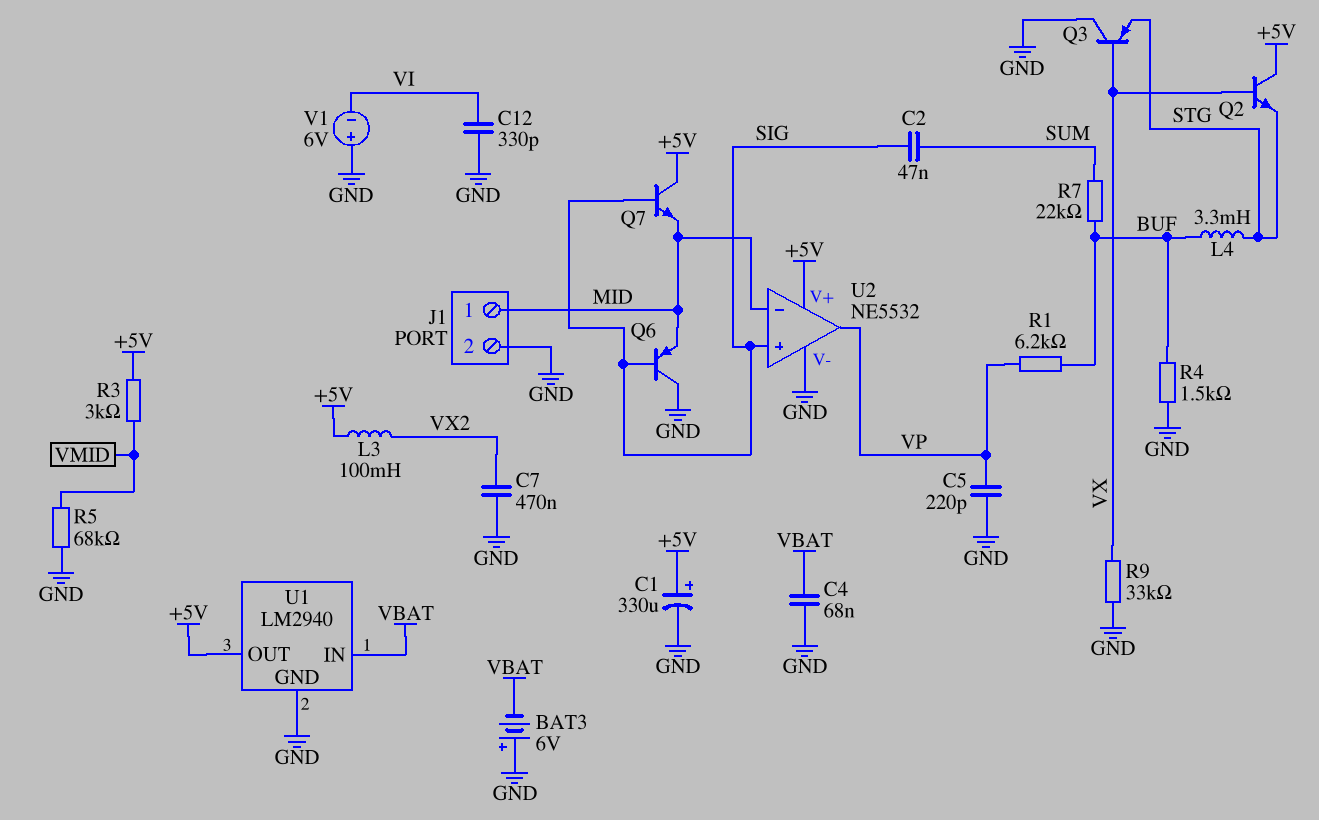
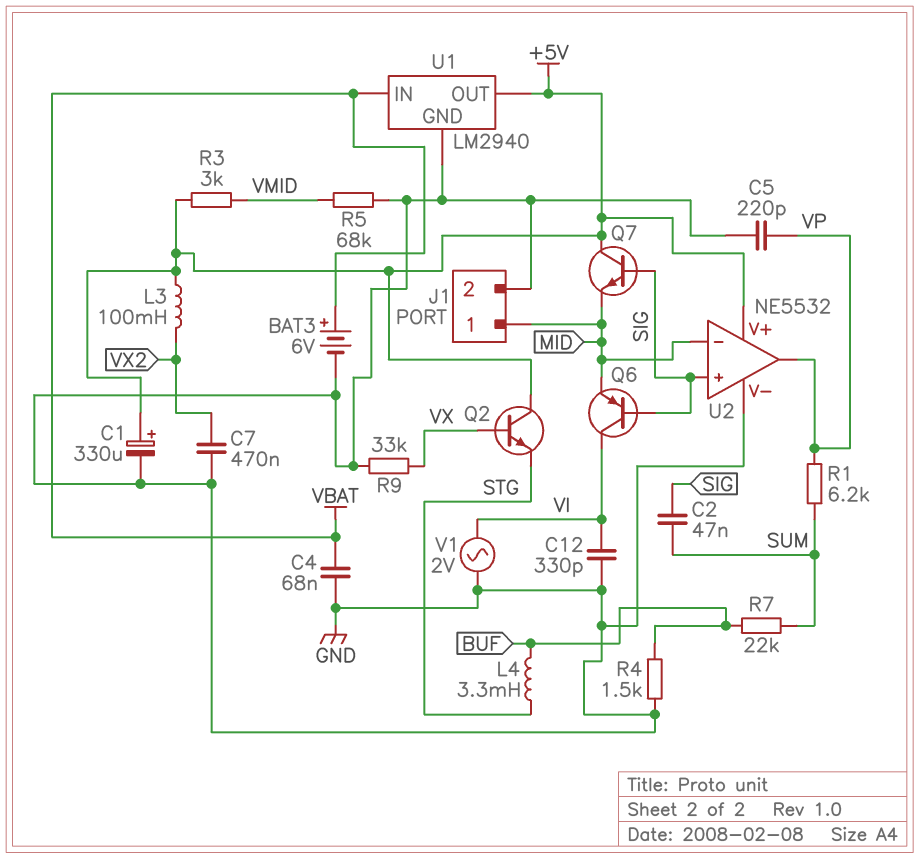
BAT3: 6V (plus GND, minus VBAT) -> 6V (plus VBAT, minus GND)
Q3: PNP (B VX, C GND, E STG) -> none
Q6: PNP (B SIG, C GND, E MID) -> PNP (B SIG, C VI, E MID)
R1: 6.2k (BUF, VP) -> 6.2k (SUM, VP)
V1: 6V (plus GND, minus VI) -> AC 2V (GND, VI)

